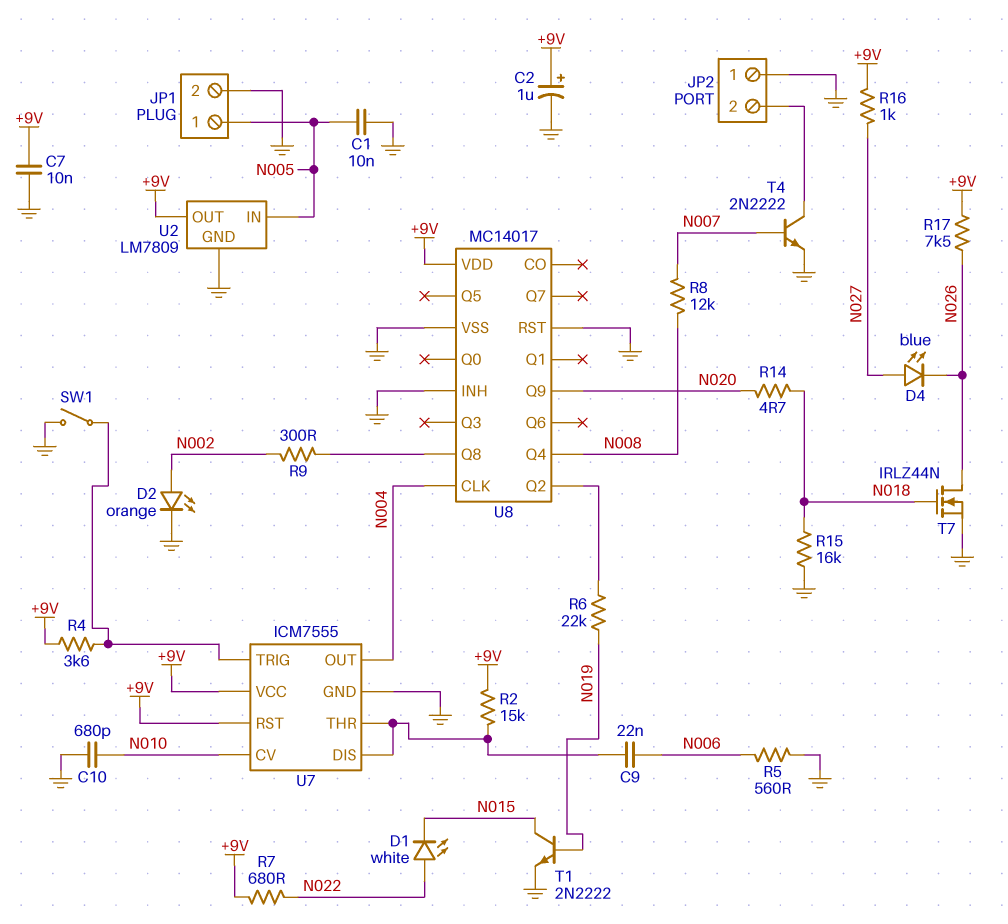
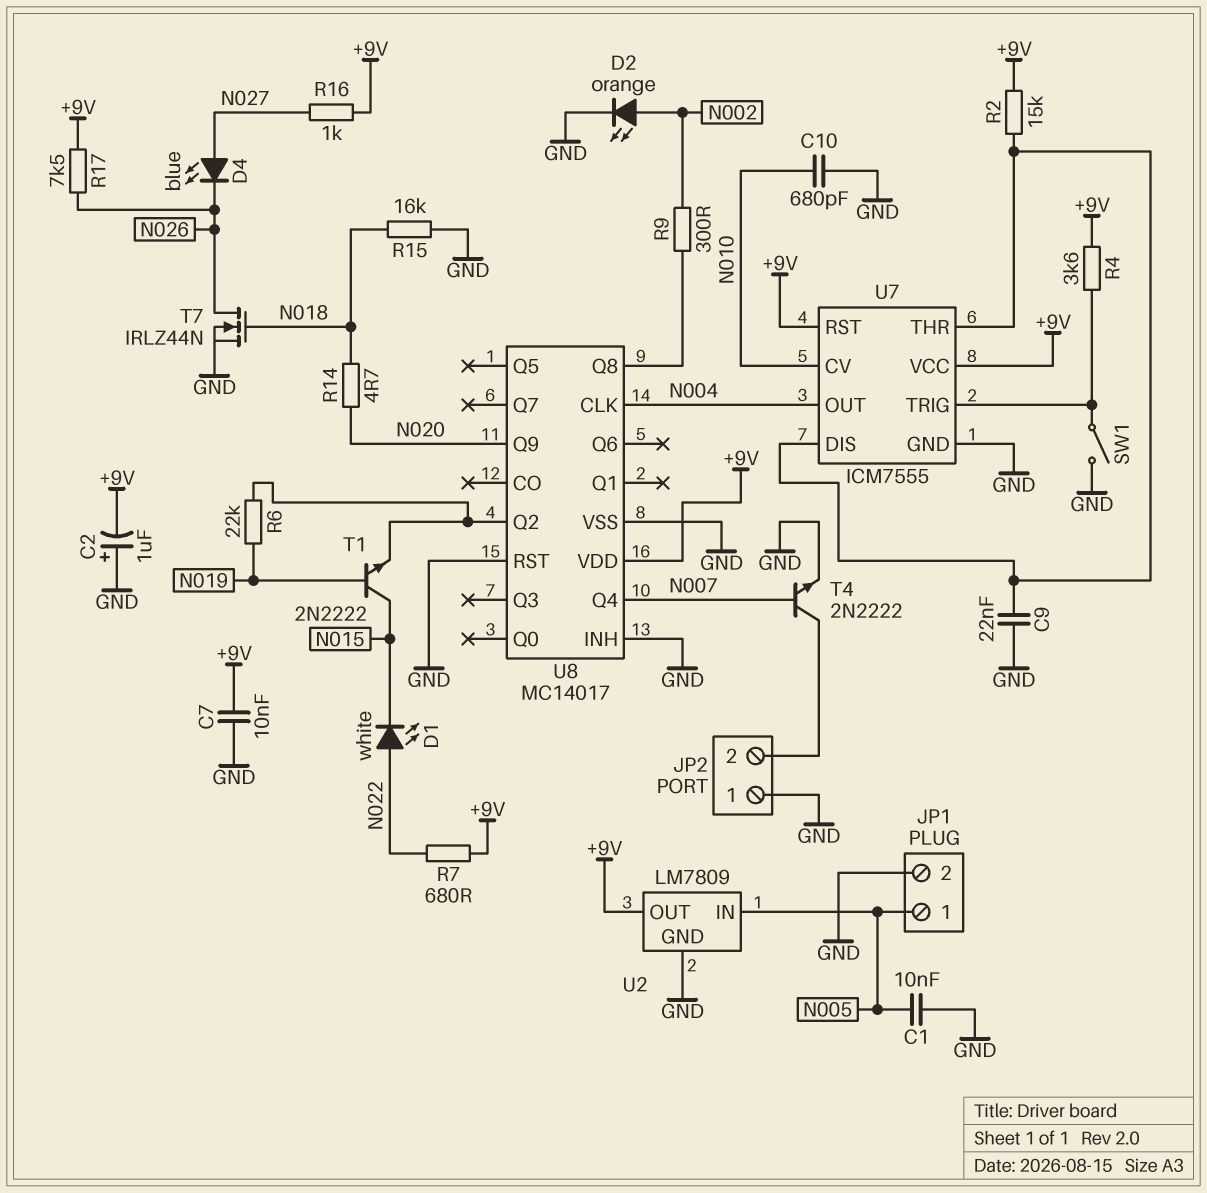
C2: 1uF (plus +9V, minus GND) -> 1uF (plus GND, minus +9V)
C9: 22nF (N006, U7/DIS) -> 22nF (GND, U7/DIS)
R5: 560 (GND, N006) -> none
R8: 12k (N007, N008) -> none
T1: NPN 2N2222 (B N019, C N015, E GND) -> NPN 2N2222 (B N019, C N015, E U8/Q2)
U8 pin Q4: N008 -> N007

